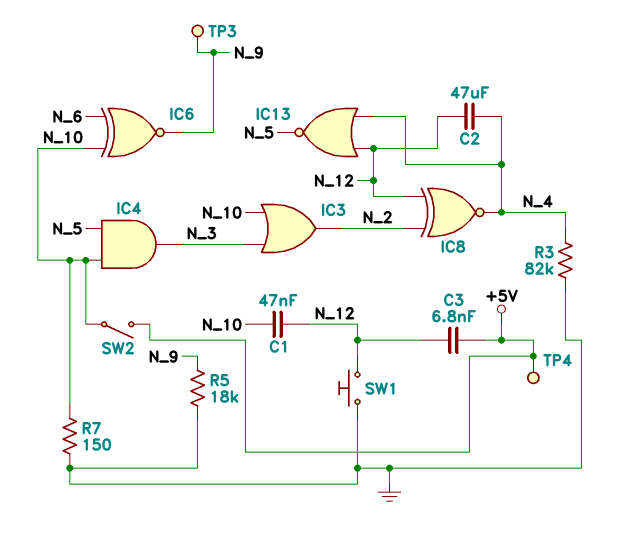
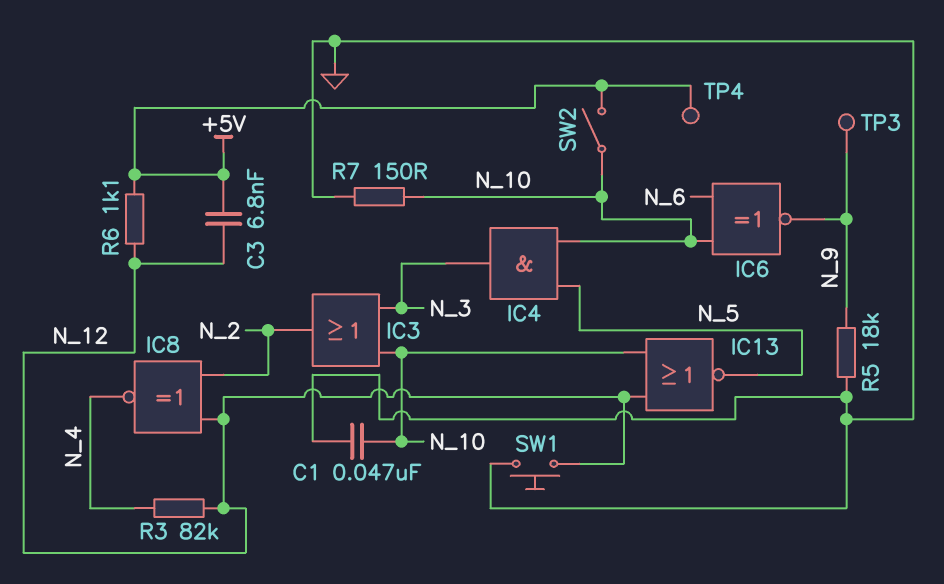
C1: 47nF (N_10, N_12) -> 47nF (GND, N_10)
C2: 47uF (N_4, N_12) -> none
IC13: NOR (in N_4, in N_12, out N_5) -> NOR (in N_10, in N_12, out N_5)
R3: 82k (GND, N_4) -> 82k (N_4, N_12)
R6: none -> 1.1k (+5V, N_12)

